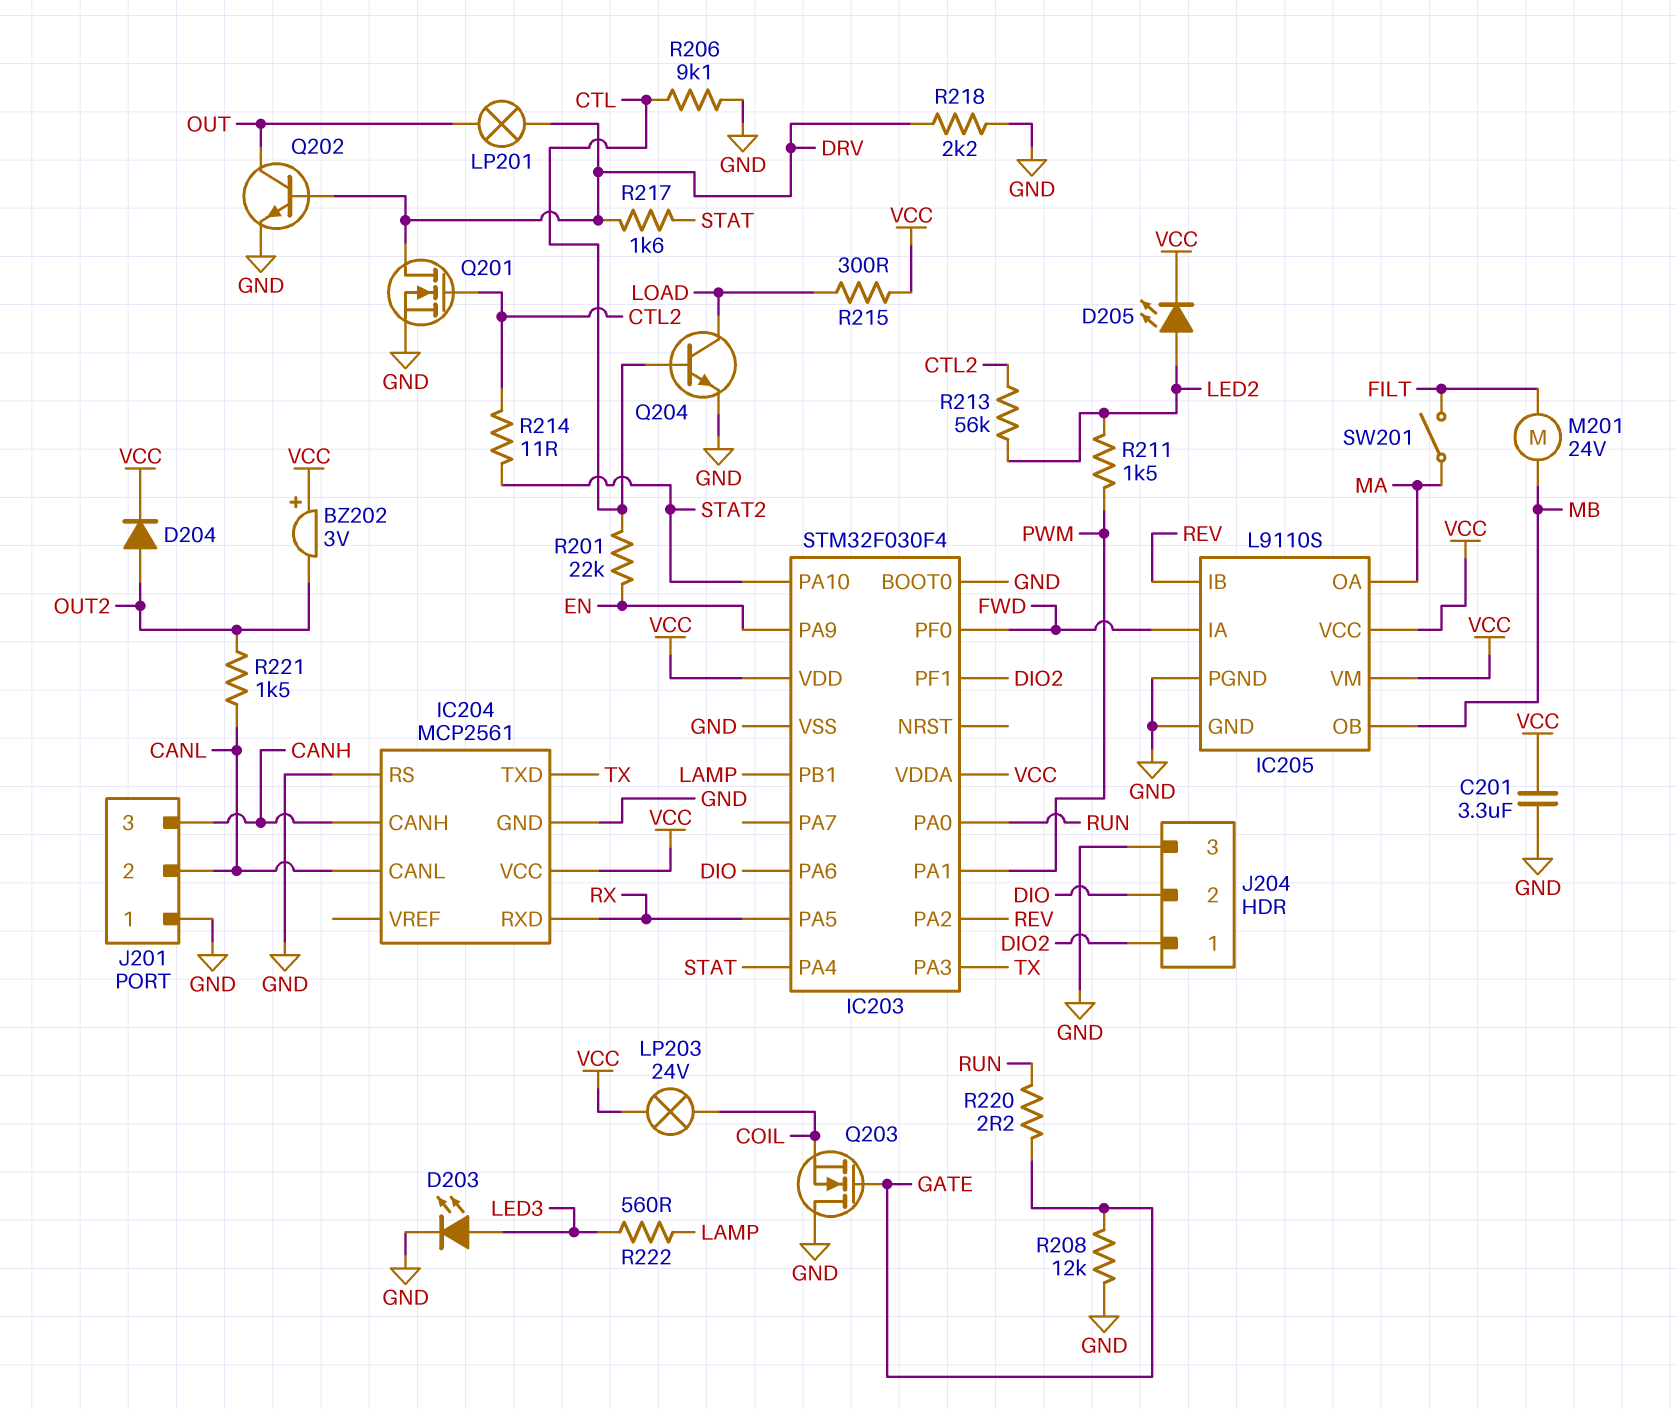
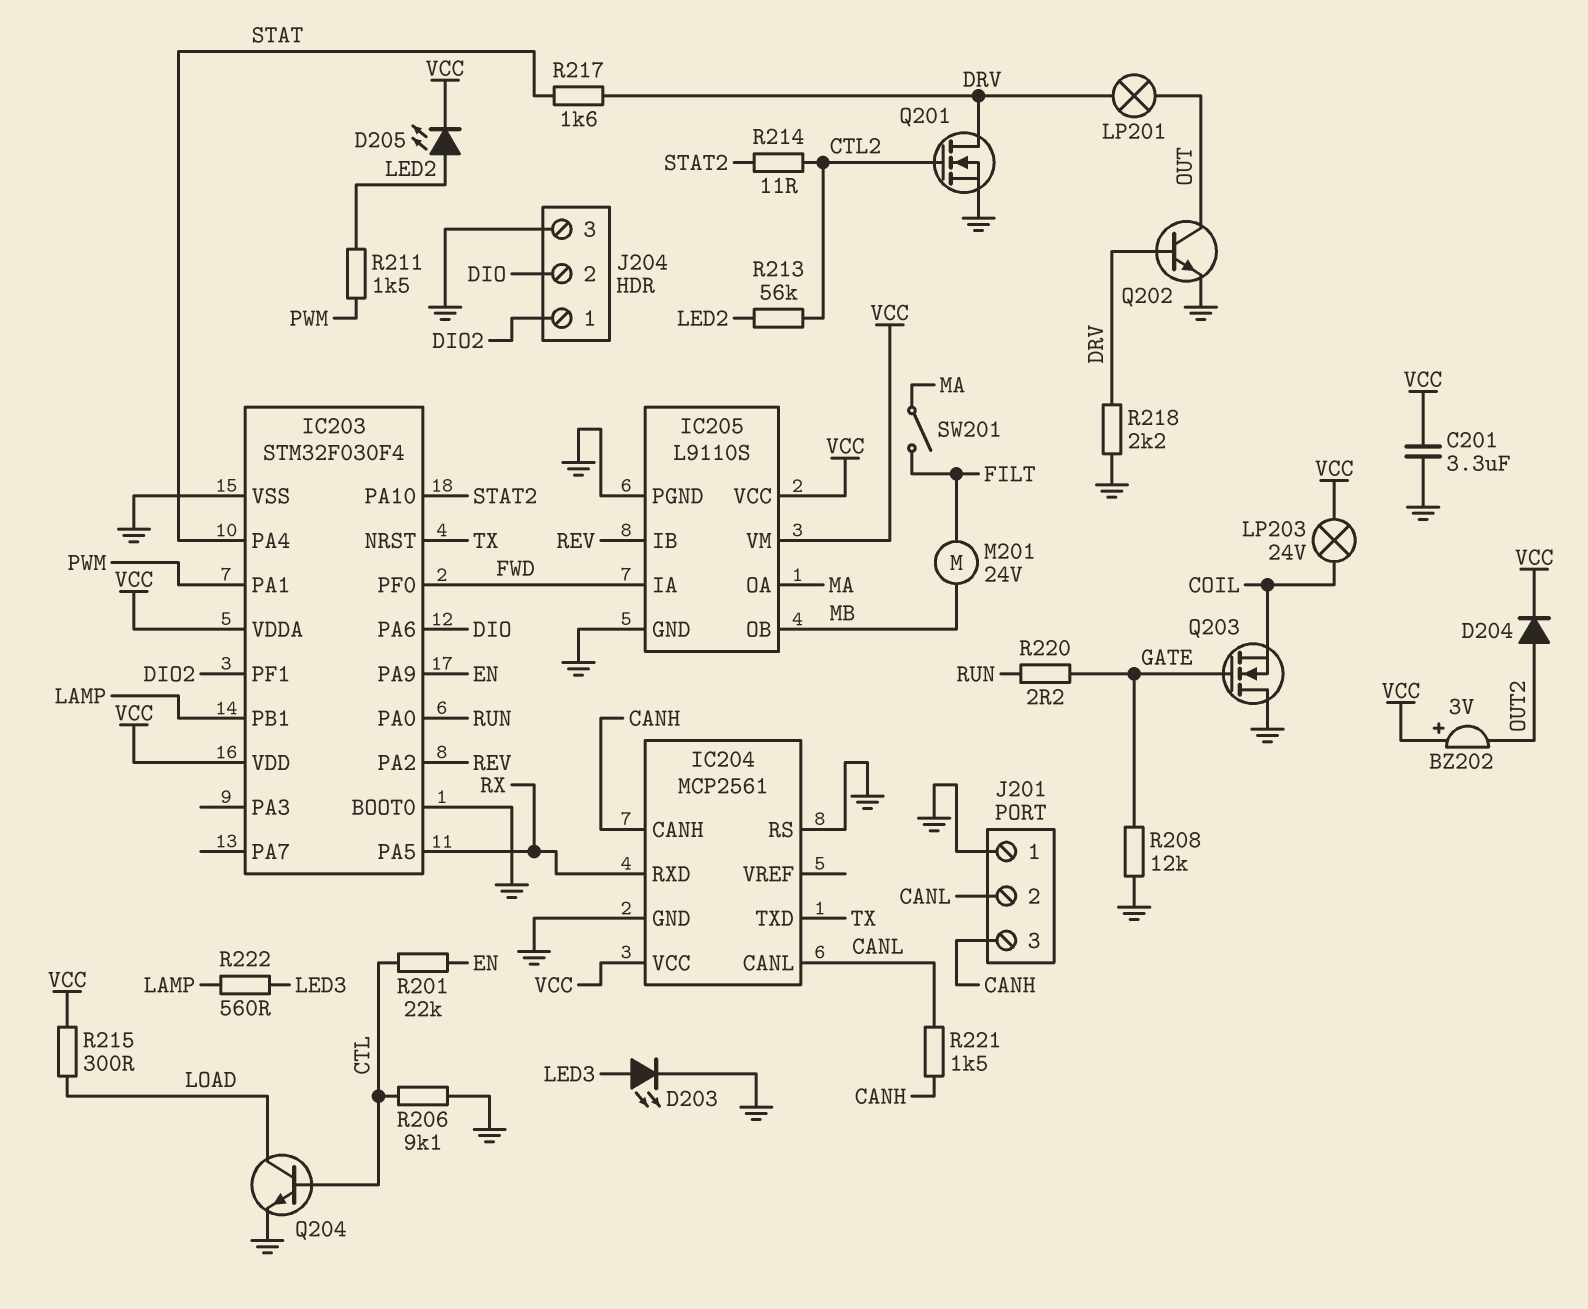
IC203 pin NRST: none -> TX
IC203 pin PA3: TX -> none
R221: 1.5k (CANL, OUT2) -> 1.5k (CANH, CANL)

